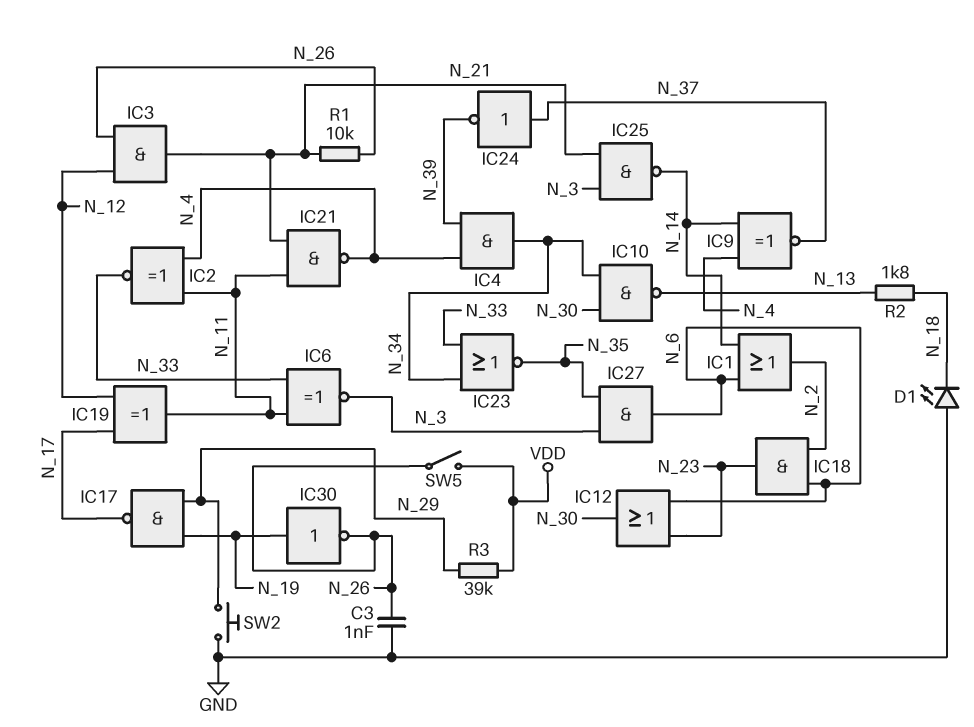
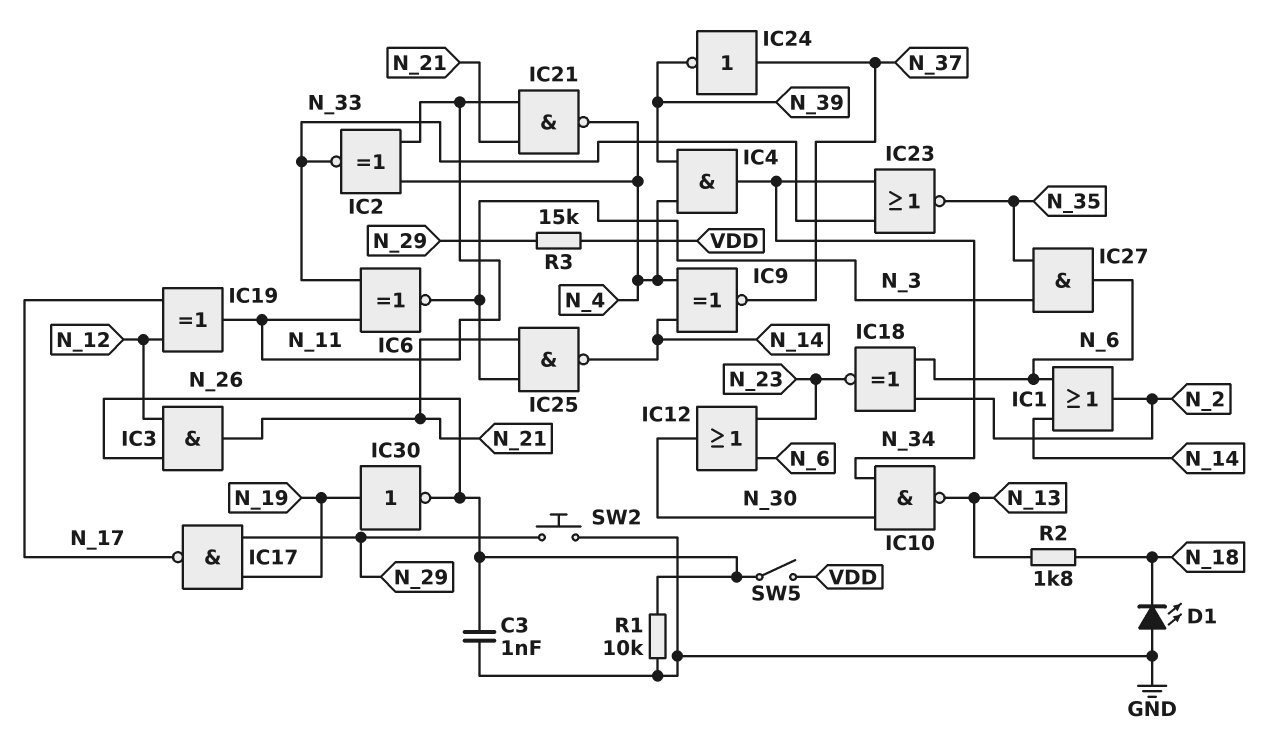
IC18: AND (in N_2, in N_6, out N_23) -> XNOR (in N_2, in N_6, out N_23)
R1: 10k (N_21, N_26) -> 10k (GND, N_26)
R3: 39k (N_29, VDD) -> 15k (N_29, VDD)

